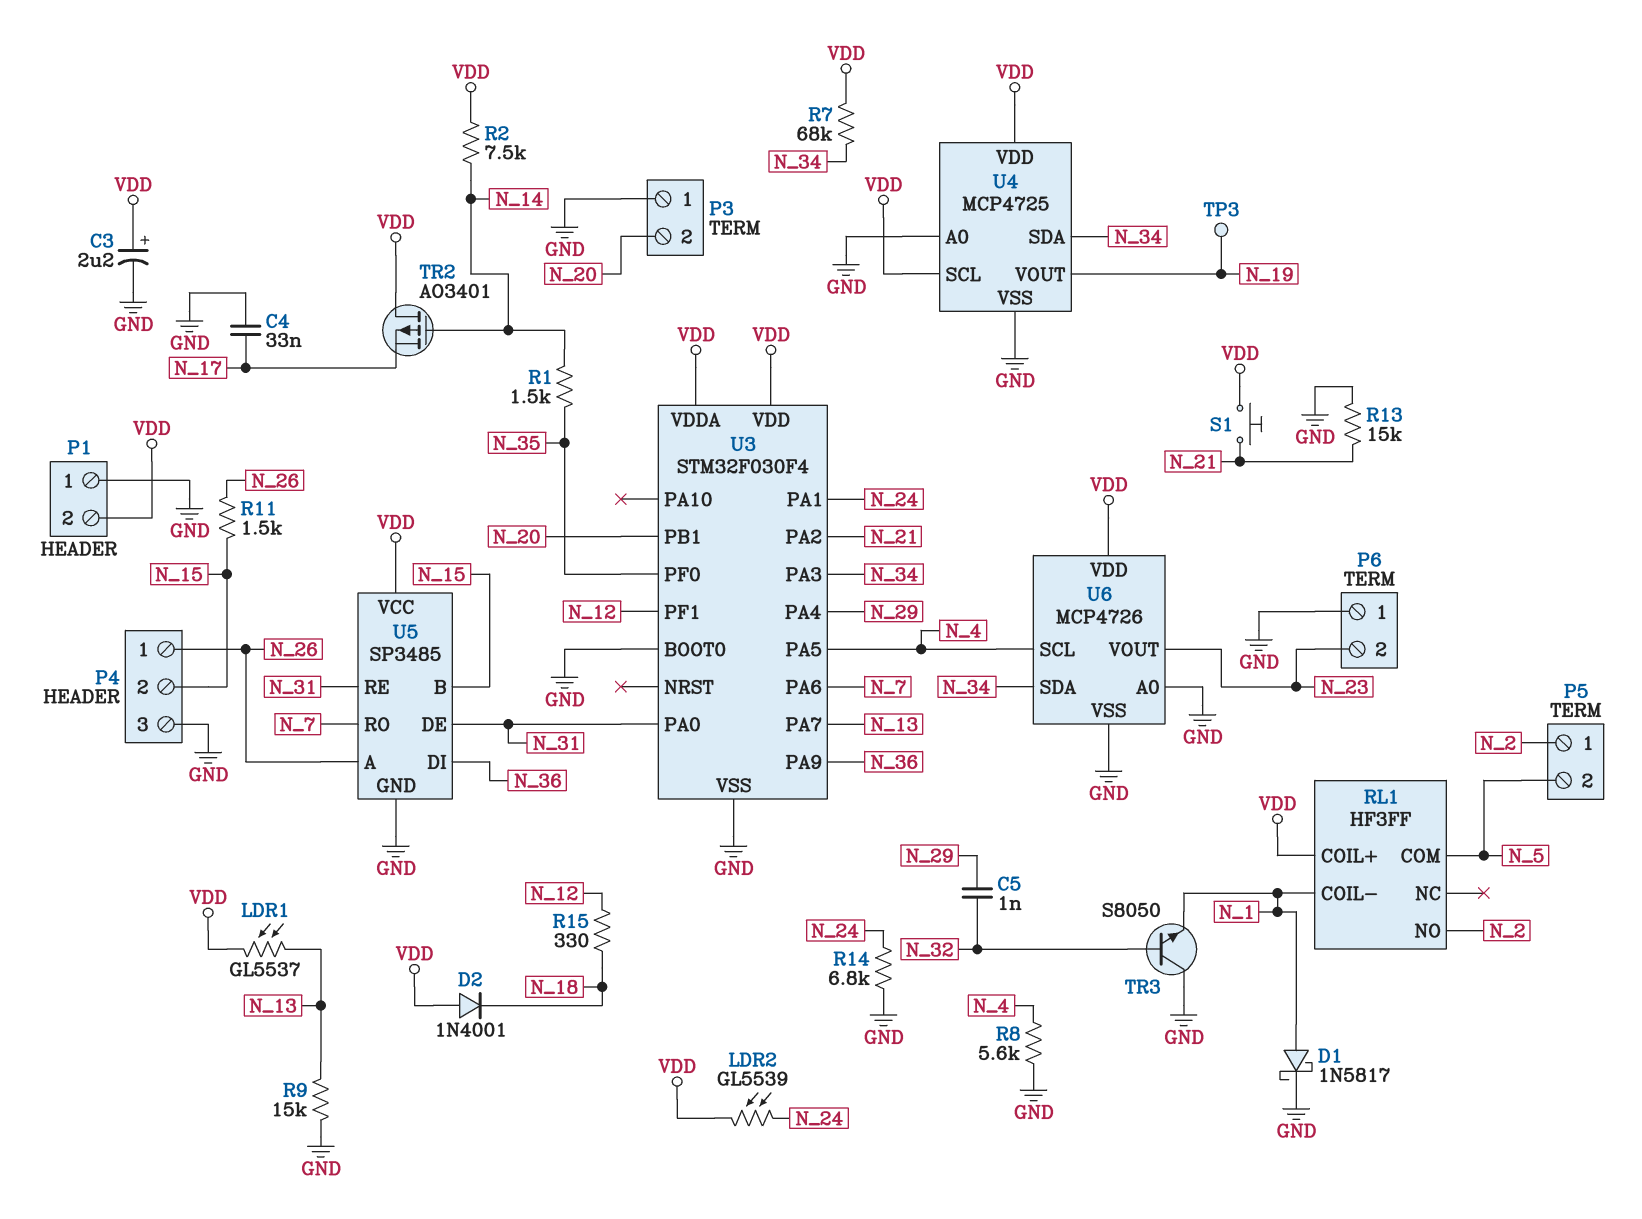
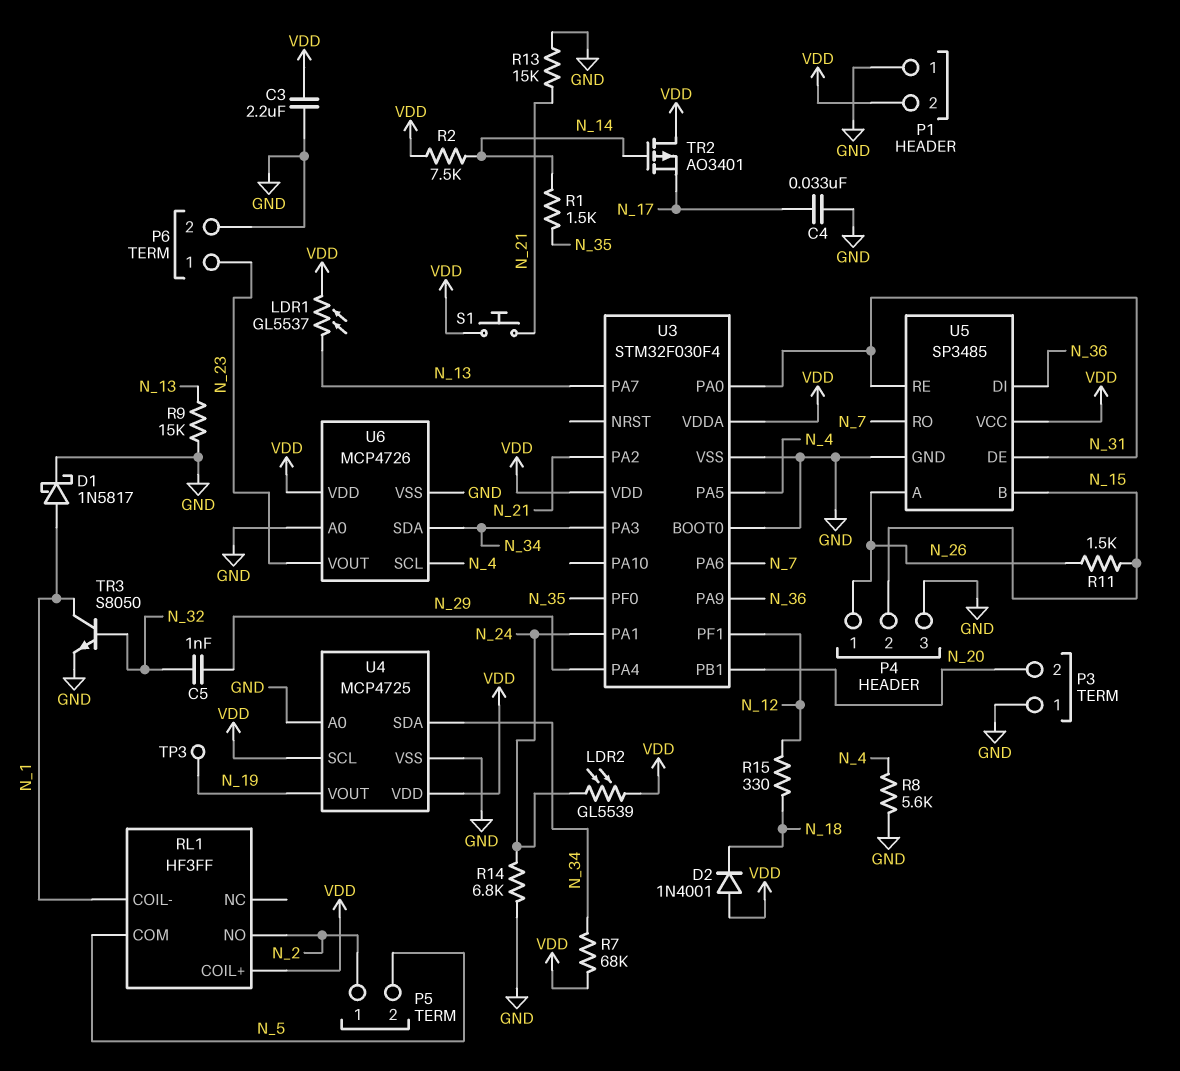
C3: 2.2uF (plus VDD, minus GND) -> 2.2uF (GND, VDD)
P6 pin 1: GND -> N_23
P6 pin 2: N_23 -> GND
TR3: NPN S8050 (B N_32, C GND, E N_1) -> NPN S8050 (B N_32, C N_1, E GND)

